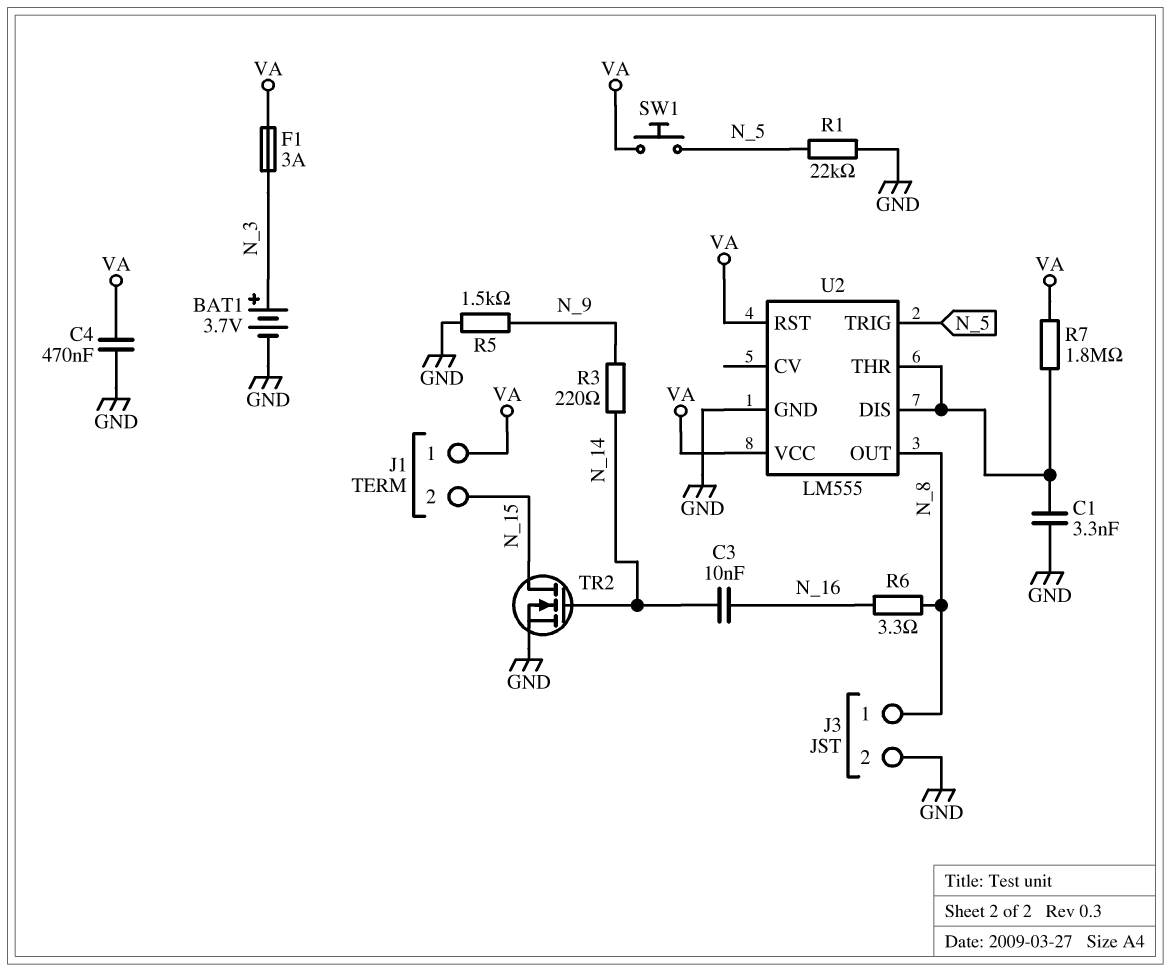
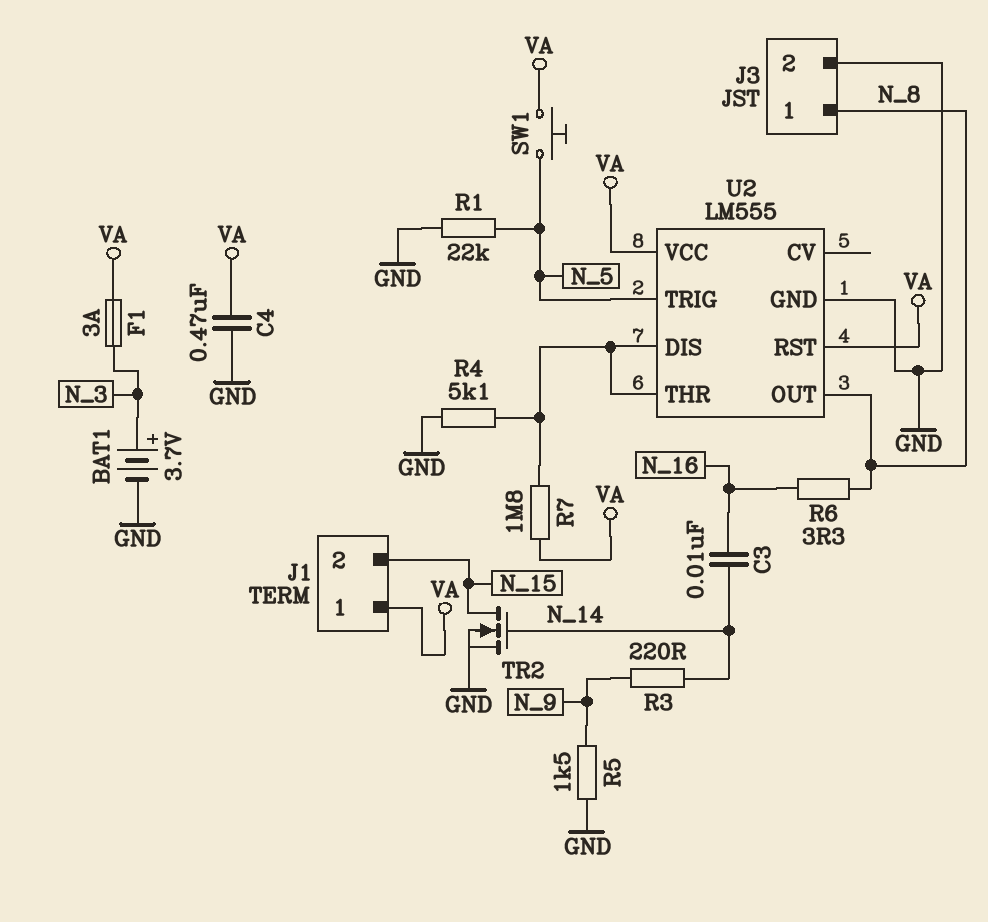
C1: 3.3nF (GND, U2/DIS) -> none
R4: none -> 5.1k (GND, U2/DIS)

